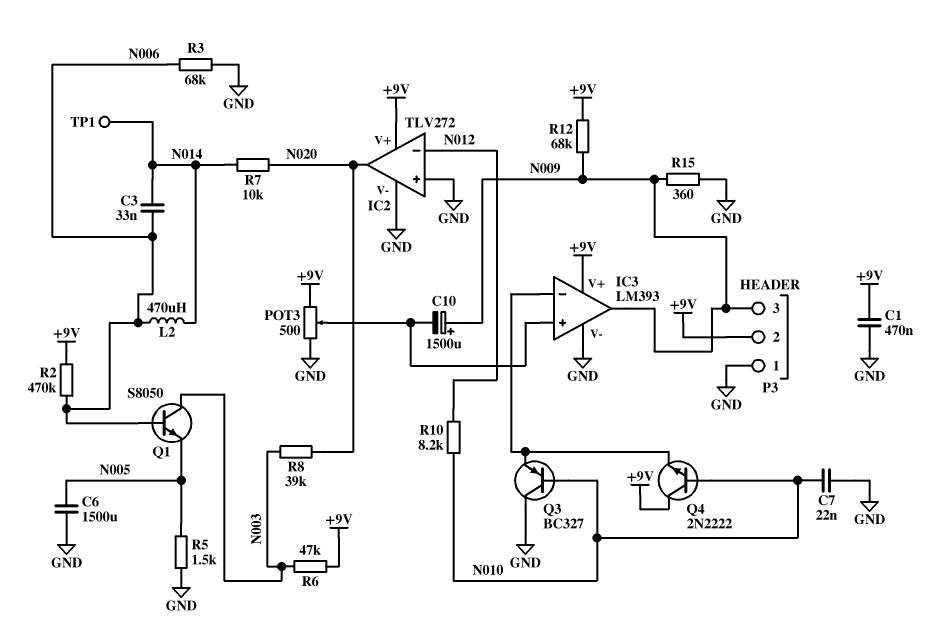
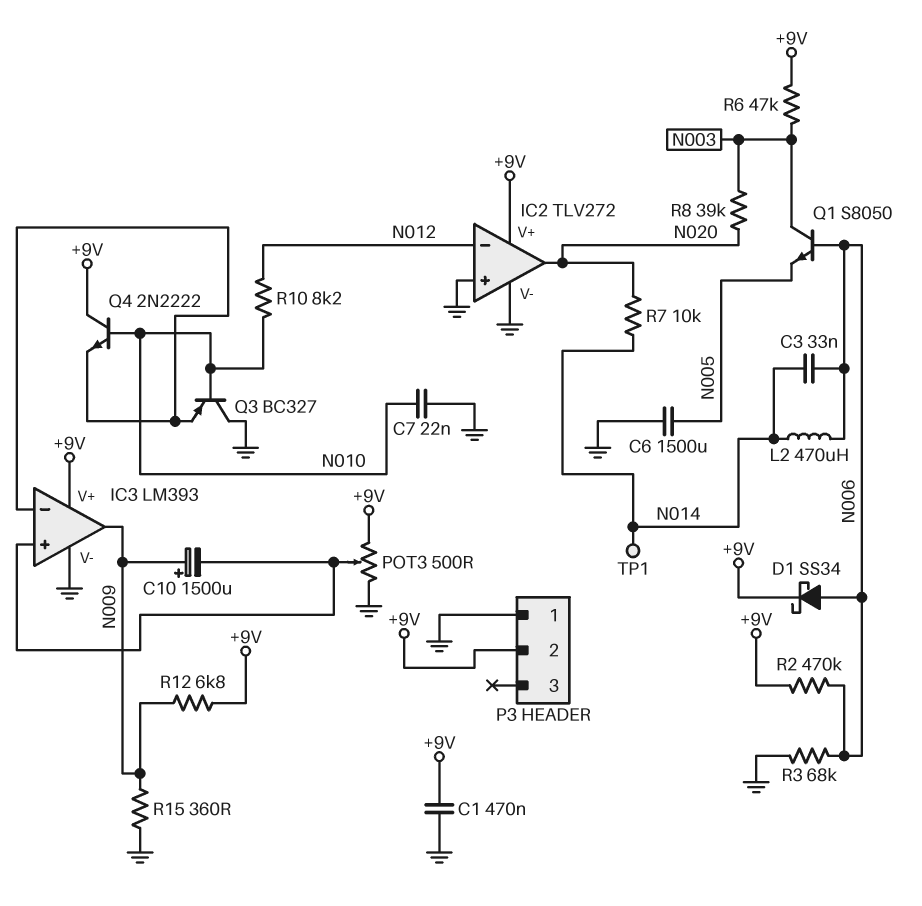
D1: none -> schottky SS34 (A N006, K +9V)
P3 pin 3: N009 -> none
R5: 1.5k (GND, N005) -> none
R12: 68k (+9V, N009) -> 6.8k (+9V, N009)

